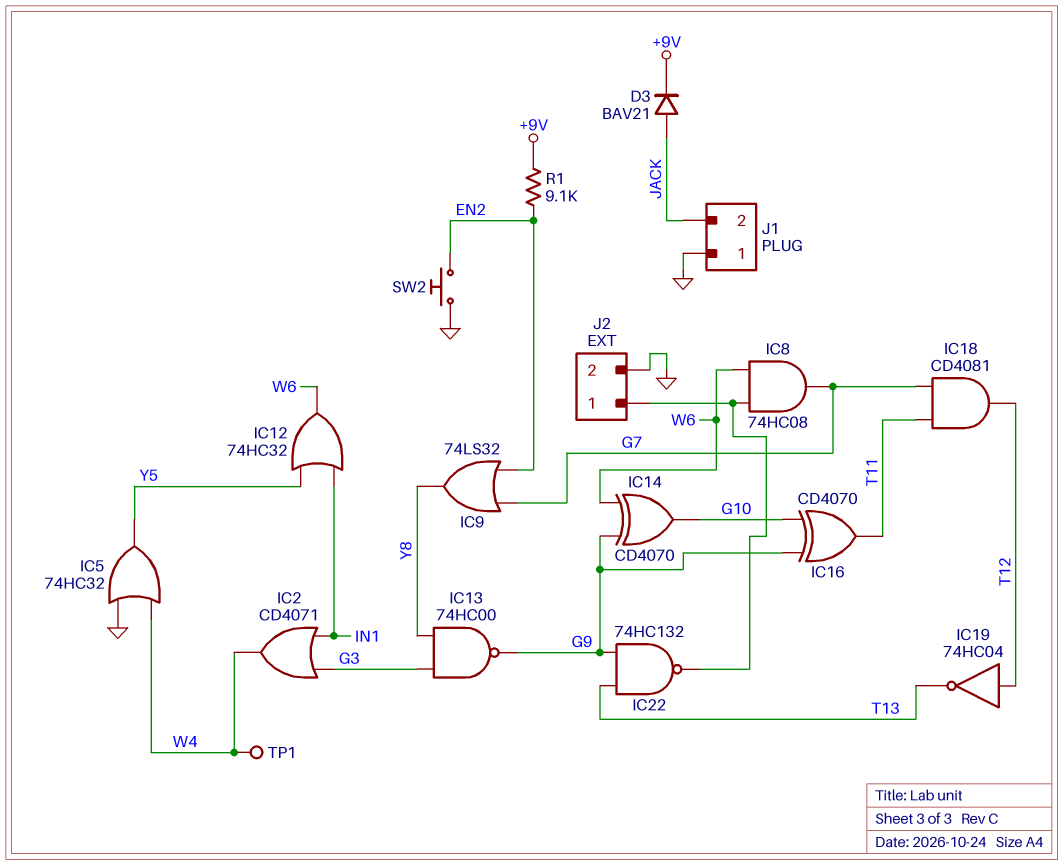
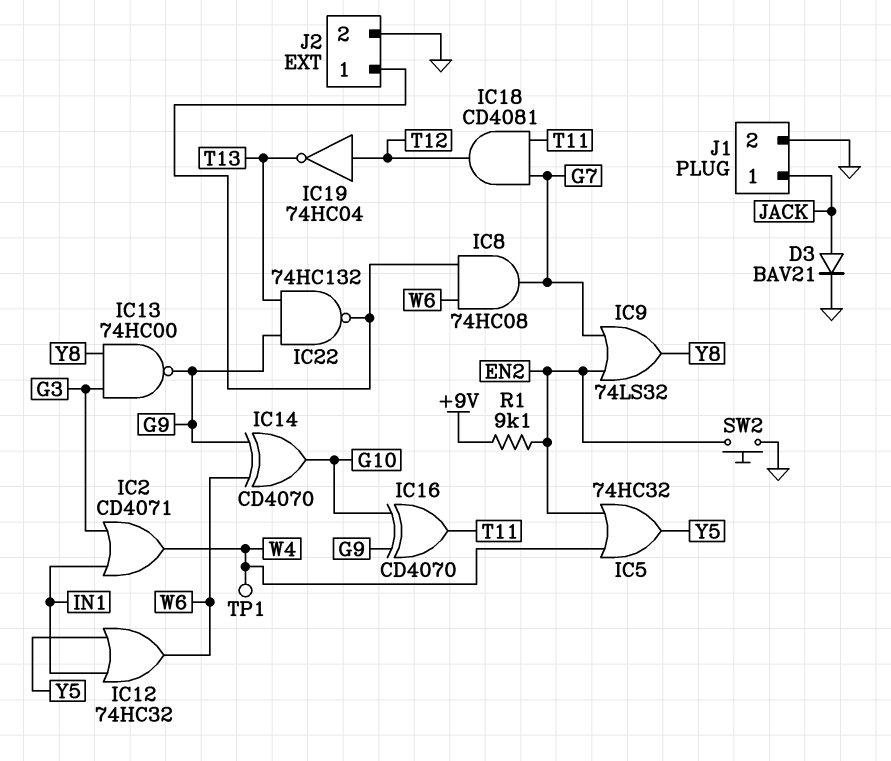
D3: diode BAV21 (A JACK, K +9V) -> diode BAV21 (A JACK, K GND)
IC5: OR 74HC32 (in GND, in W4, out Y5) -> OR 74HC32 (in EN2, in W4, out Y5)
J1 pin 1: GND -> JACK
J1 pin 2: JACK -> GND

